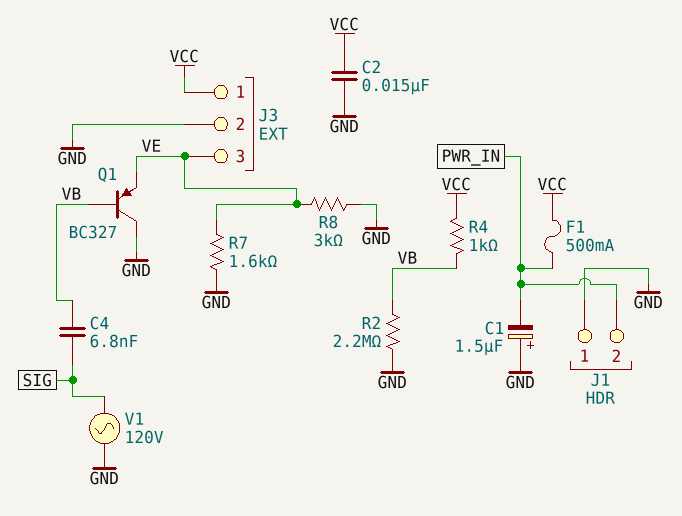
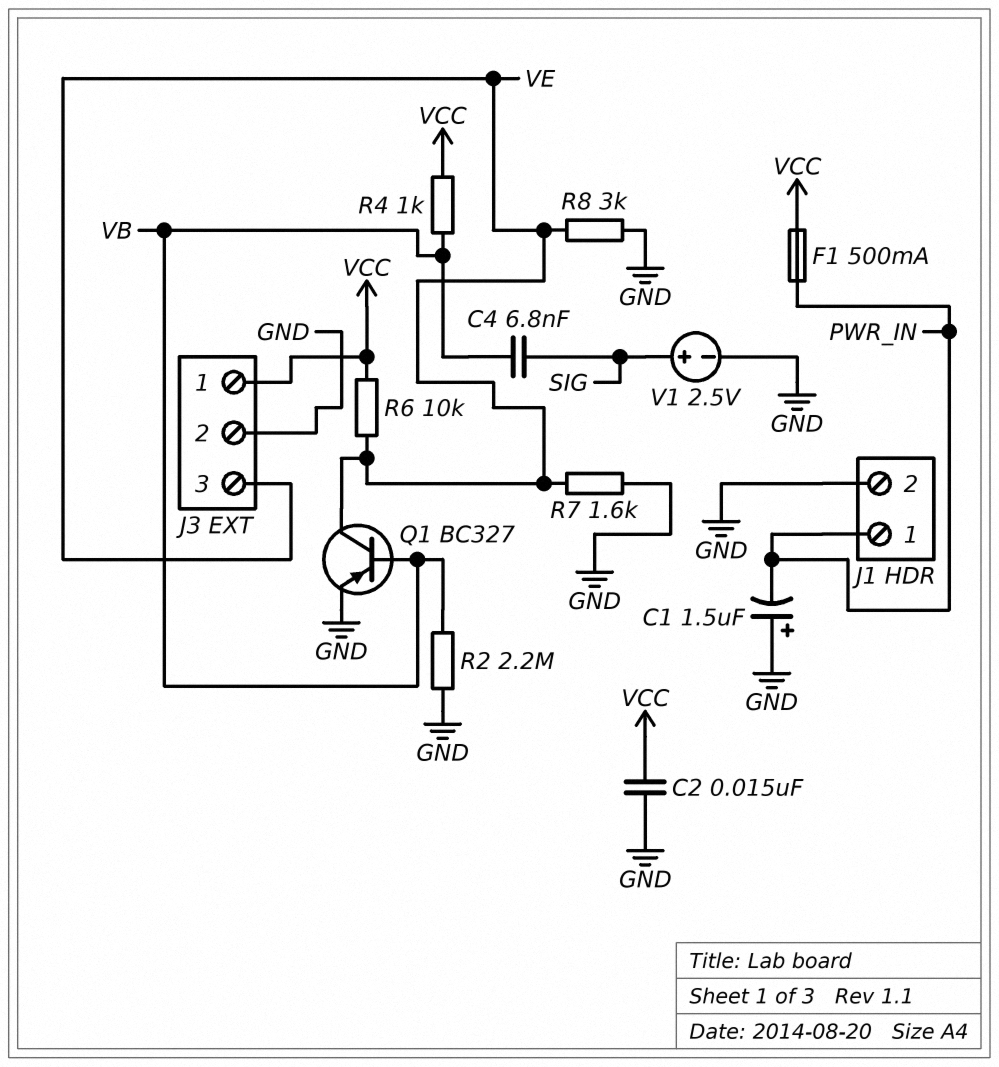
J1 pin 1: GND -> PWR_IN
J1 pin 2: PWR_IN -> GND
Q1: PNP BC327 (B VB, C GND, E VE) -> PNP BC327 (B VB, C VE, E GND)
R6: none -> 10k (VCC, VE)
V1: AC 120V (GND, SIG) -> 2.5V (plus SIG, minus GND)

